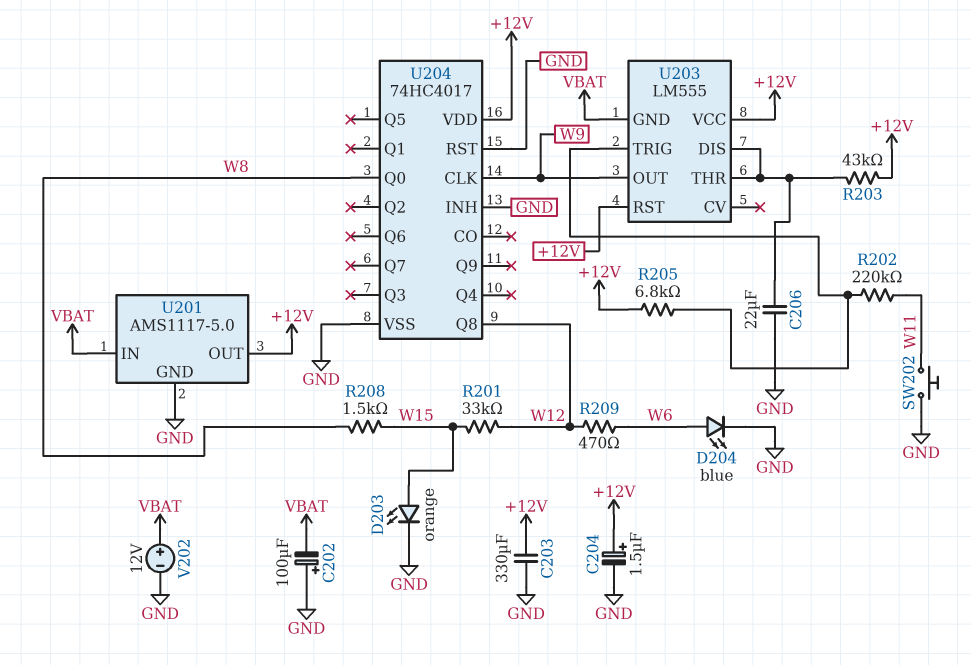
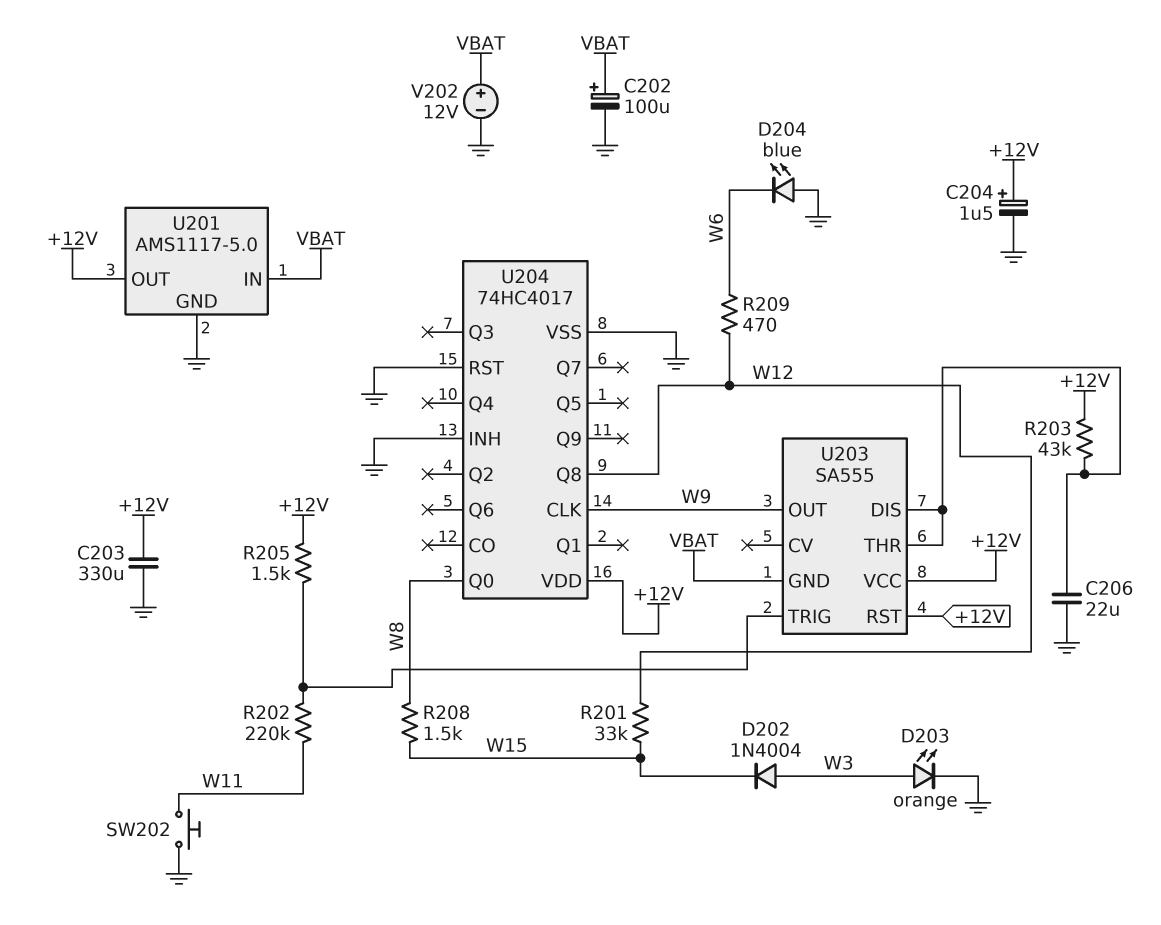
C202: 100uF (plus GND, minus VBAT) -> 100uF (plus VBAT, minus GND)
D202: none -> diode 1N4004 (A W3, K W15)
D203: LED orange (A W15, K GND) -> LED orange (A W3, K GND)
D204: LED blue (A W6, K GND) -> LED blue (A GND, K W6)
R205: 6.8k (+12V, U203/TRIG) -> 1.5k (+12V, U203/TRIG)
U203: LM555 -> SA555

